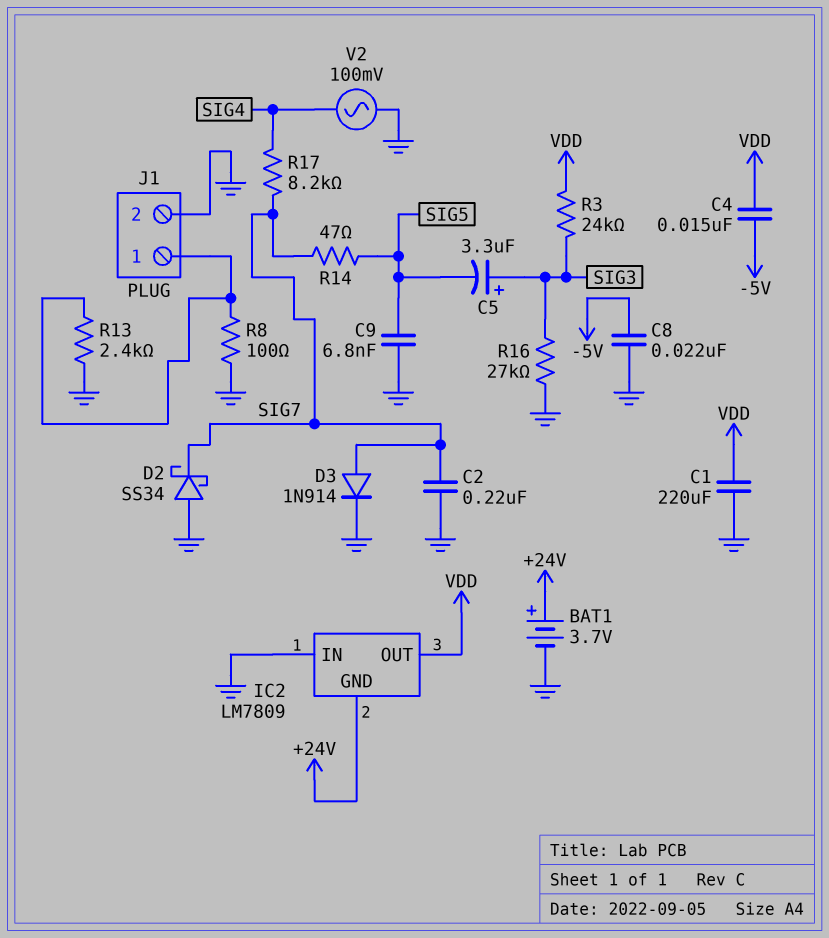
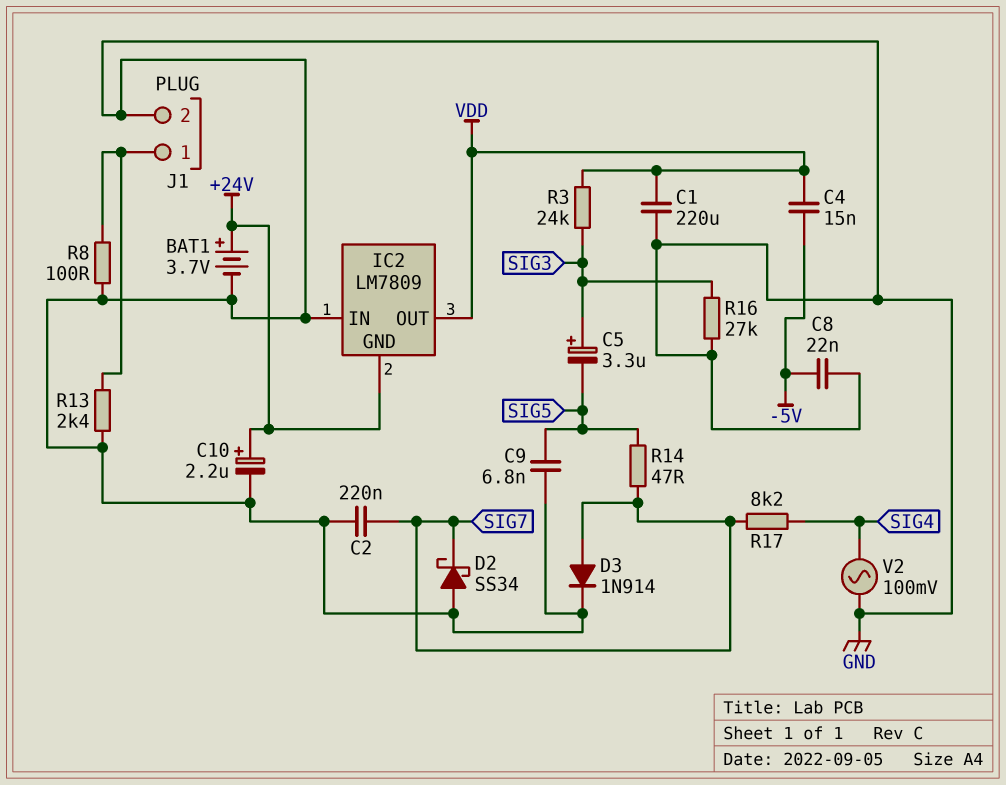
C10: none -> 2.2uF (plus +24V, minus GND)

